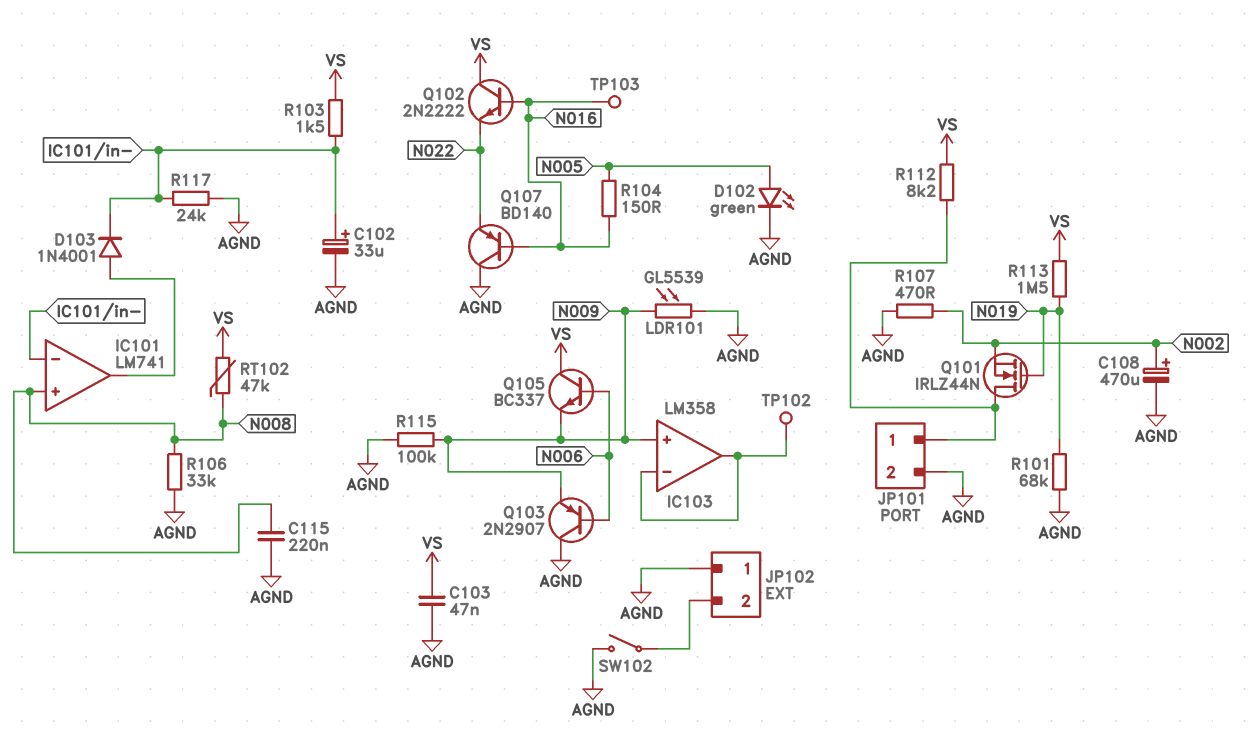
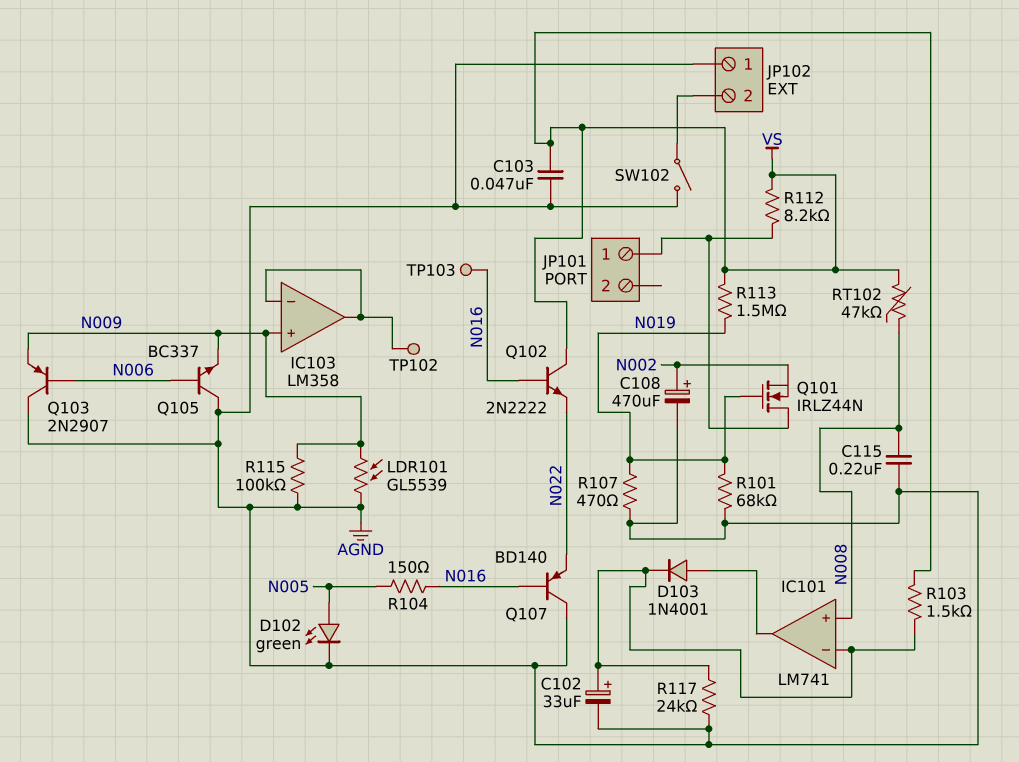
JP101 pin 2: AGND -> none
Q105: NPN BC337 (B N006, C VS, E N009) -> NPN BC337 (B N006, C AGND, E N009)
R106: 33k (AGND, N008) -> none
R107: 470 (AGND, N002) -> 470 (AGND, N019)

